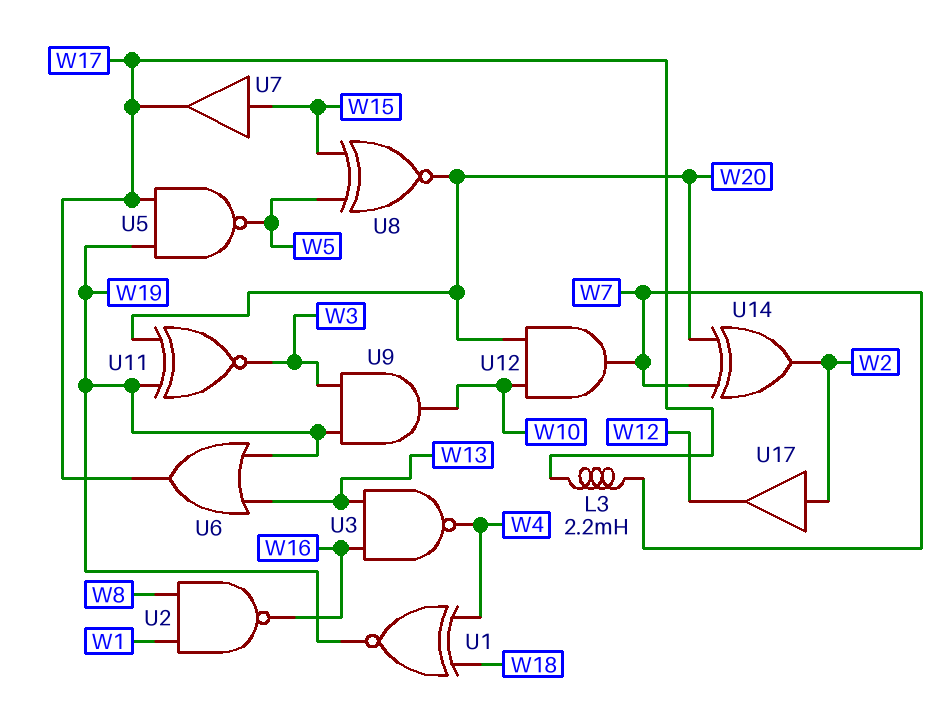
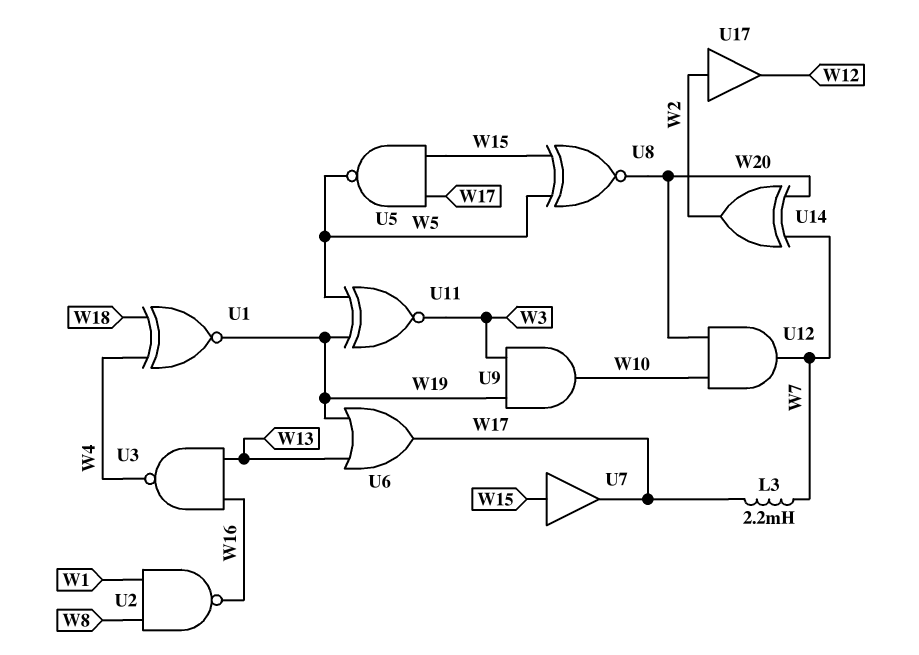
U5: NAND (in W17, in W19, out W5) -> NAND (in W15, in W17, out W5)
U11: XNOR (in W19, in W20, out W3) -> XNOR (in W5, in W19, out W3)

